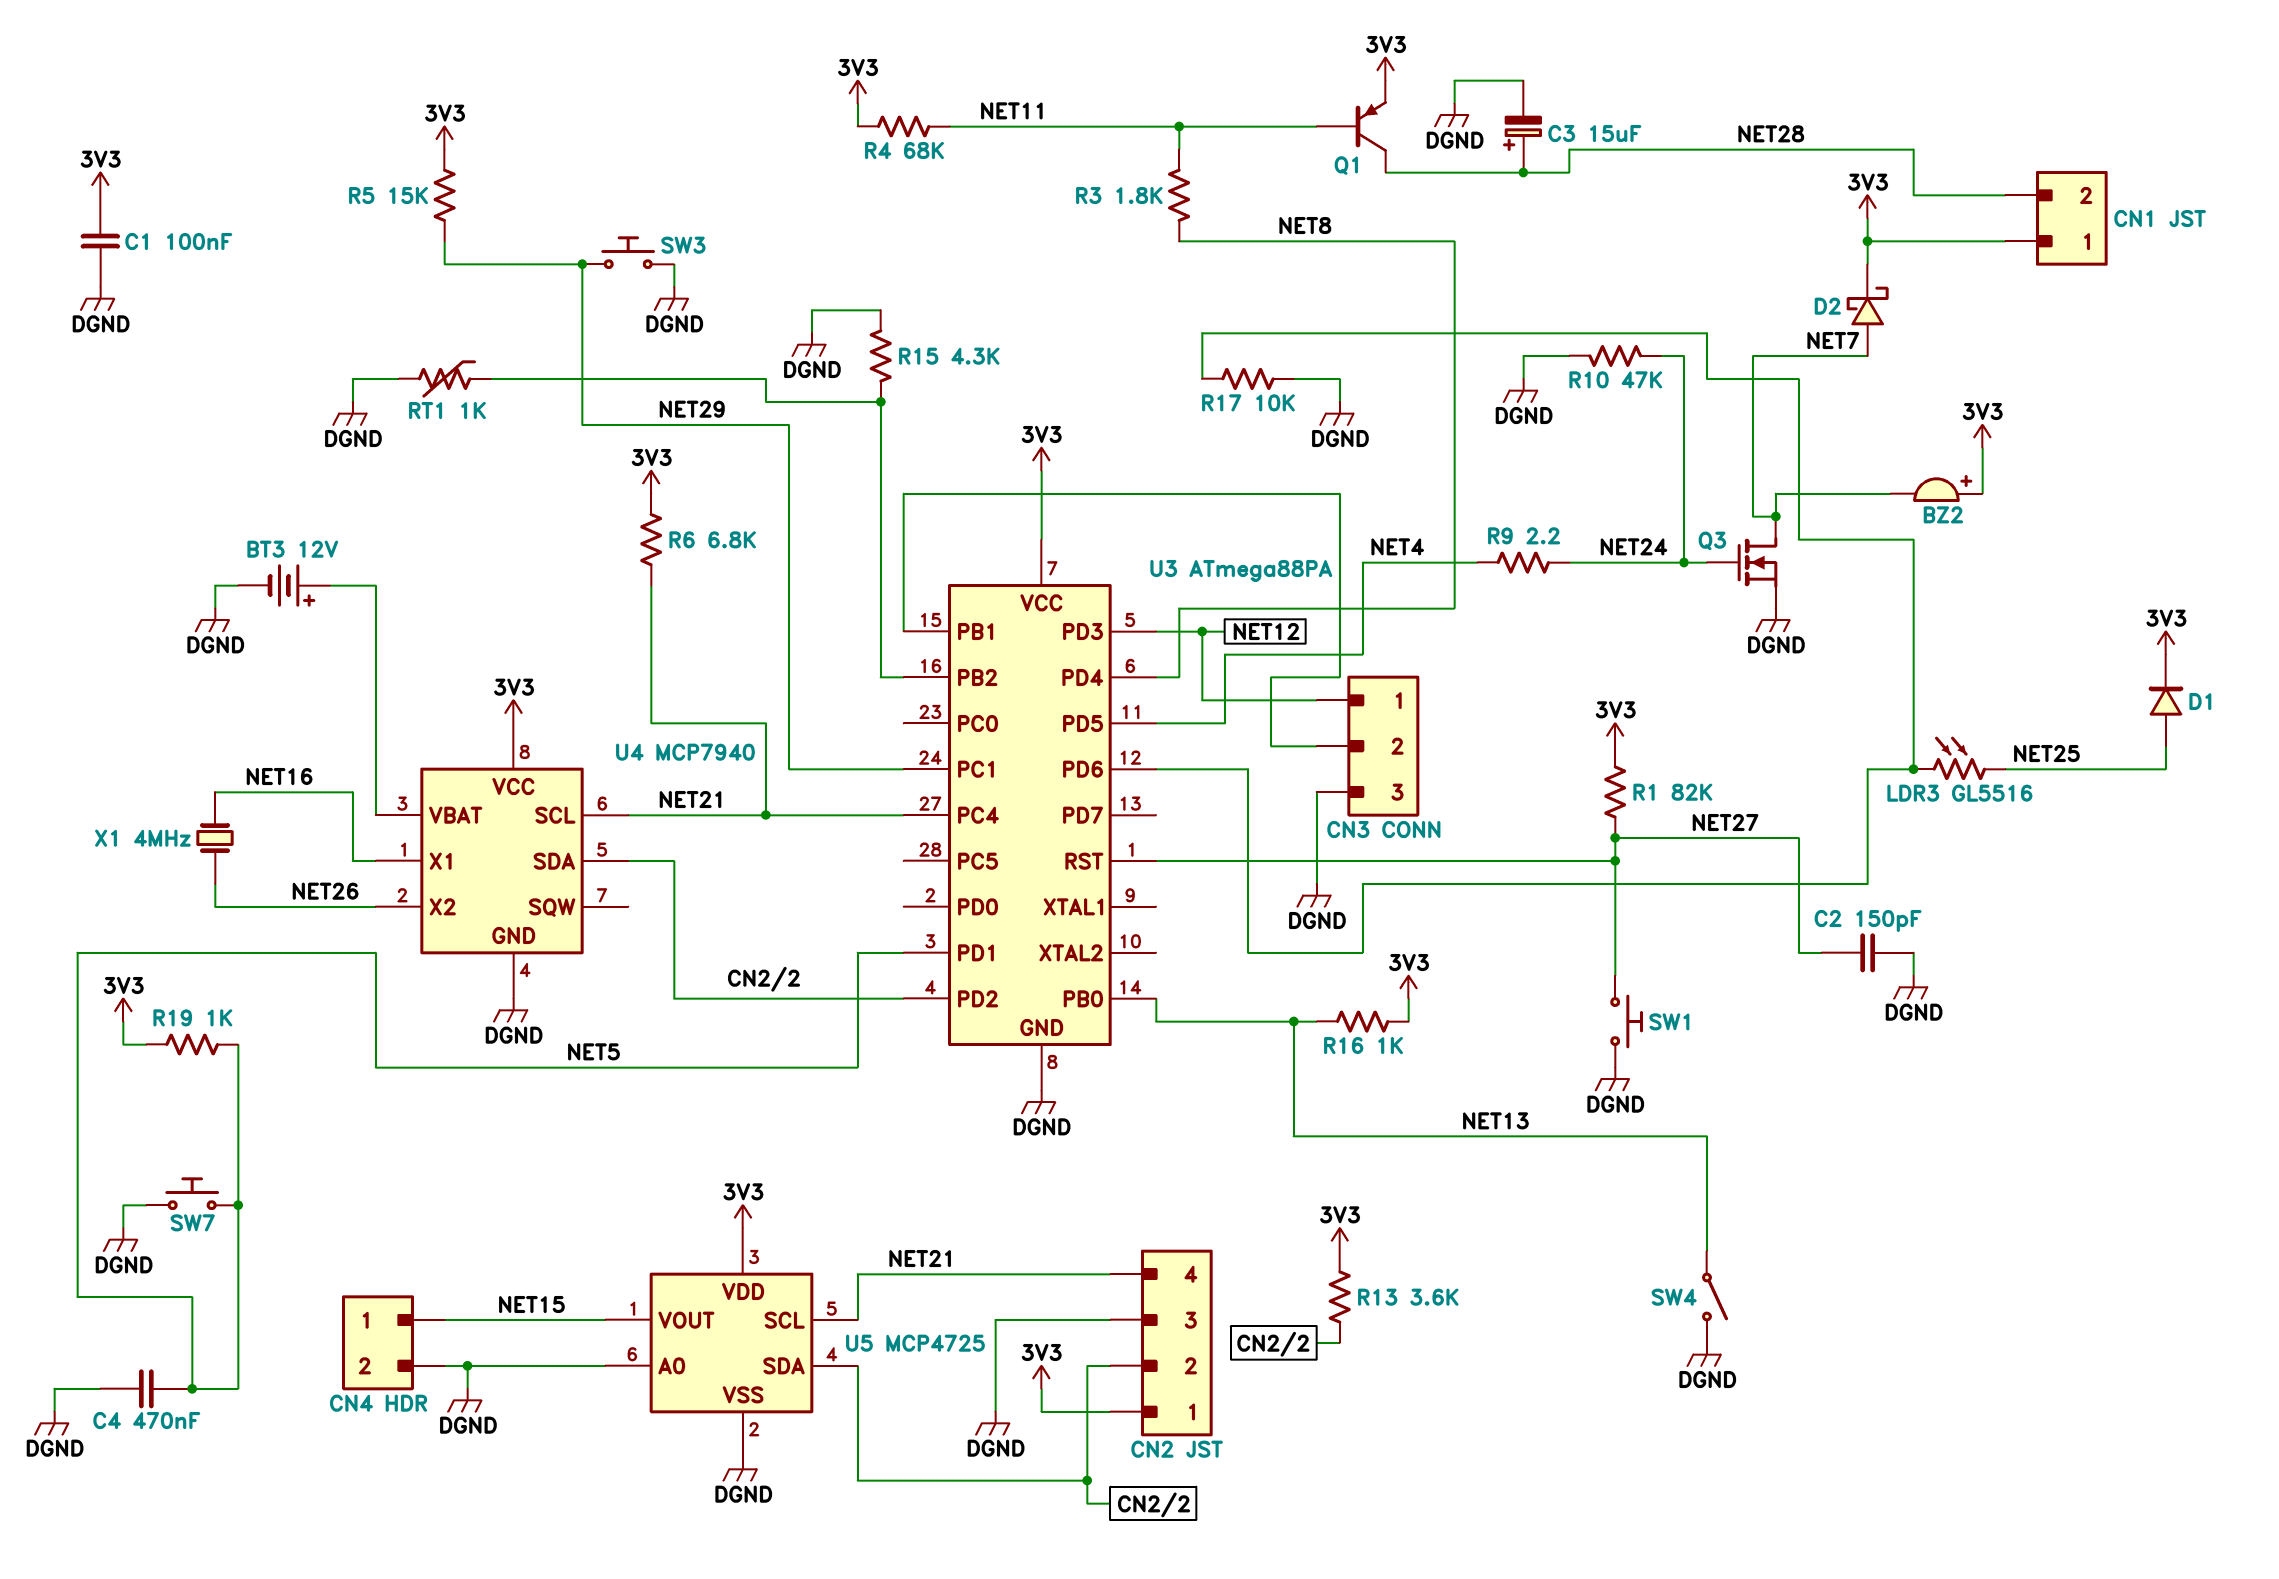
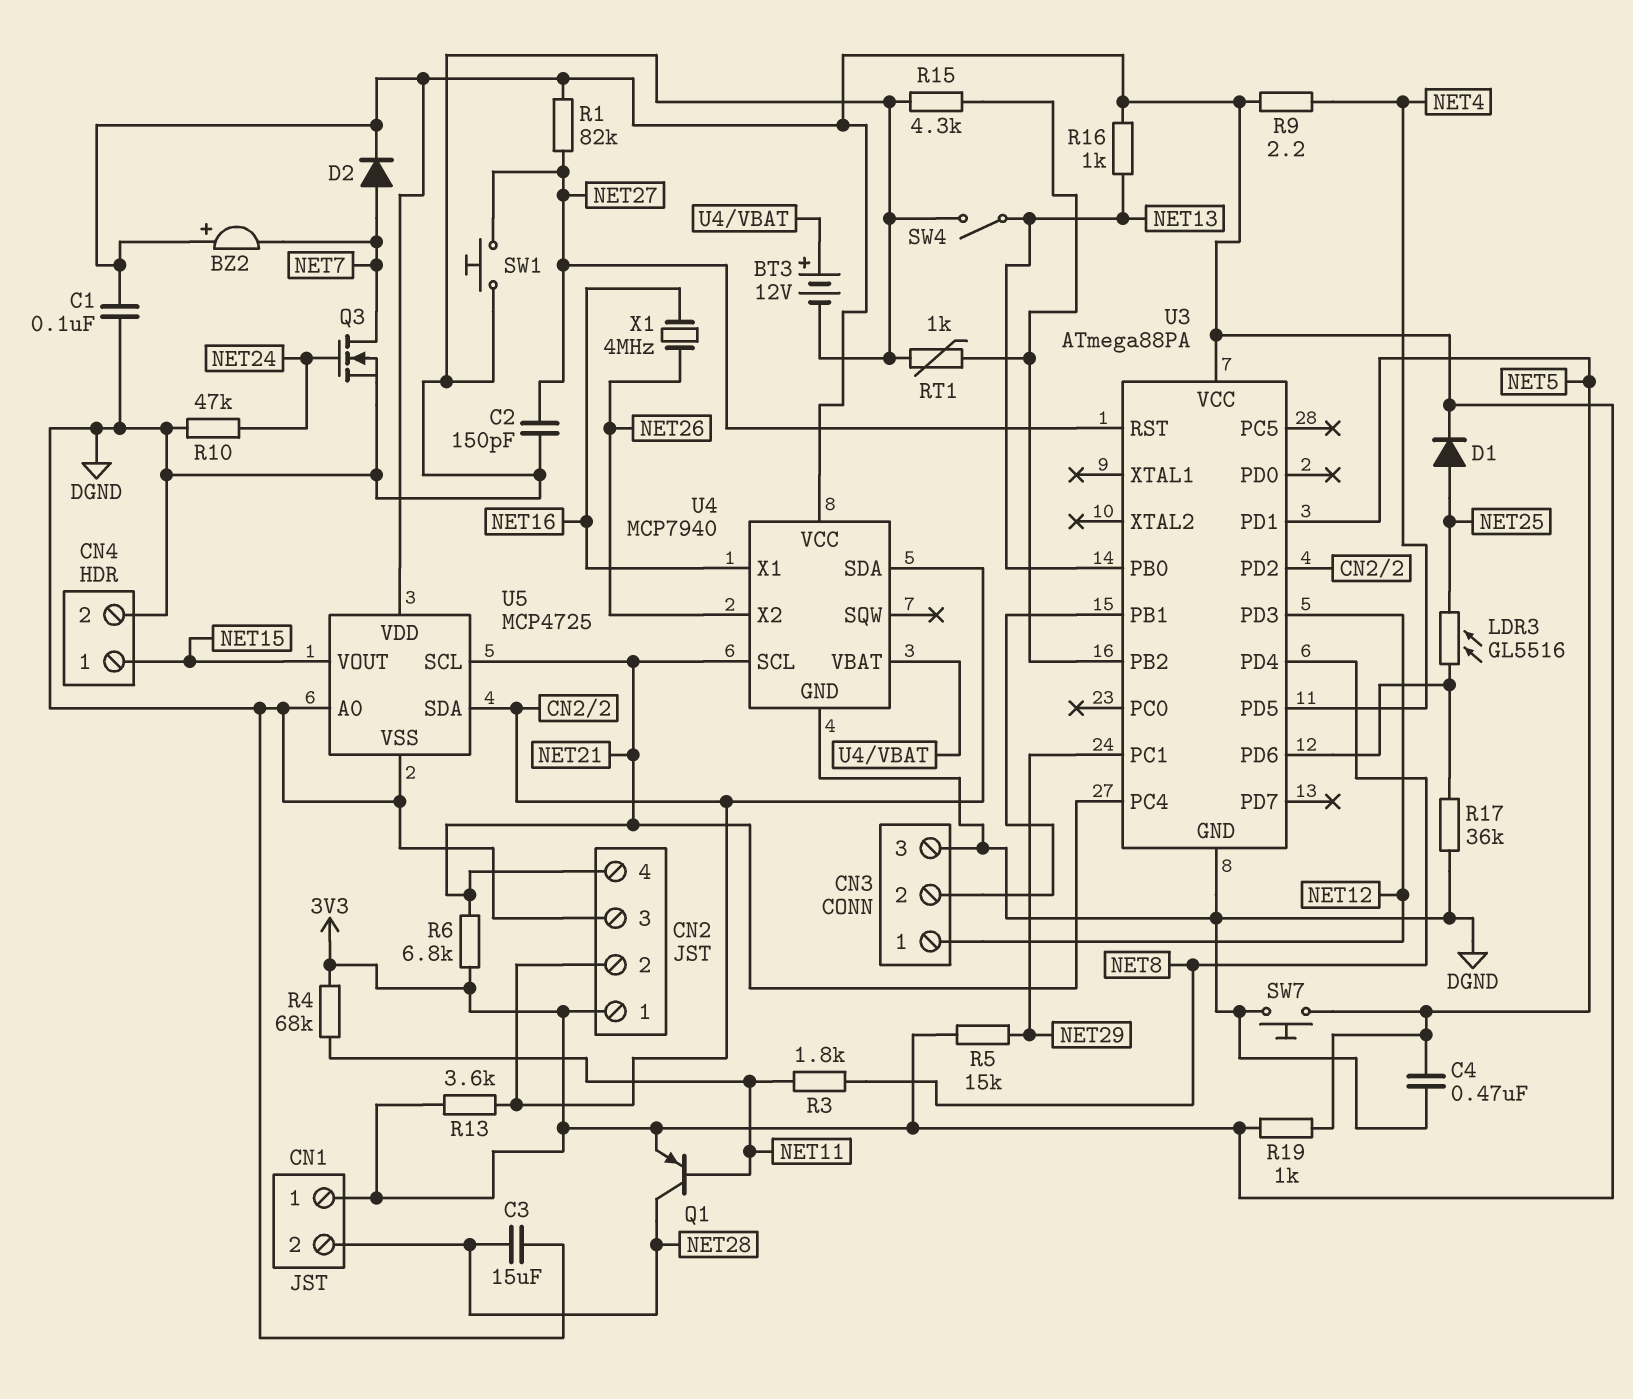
C3: 15uF (plus NET28, minus DGND) -> 15uF (DGND, NET28)
D2: schottky (A NET7, K 3V3) -> diode (A NET7, K 3V3)
R9: 2.2 (NET4, NET24) -> 2.2 (3V3, NET4)
R17: 10k (DGND, U3/PD6) -> 36k (DGND, U3/PD6)
SW3: button (DGND, NET29) -> none

